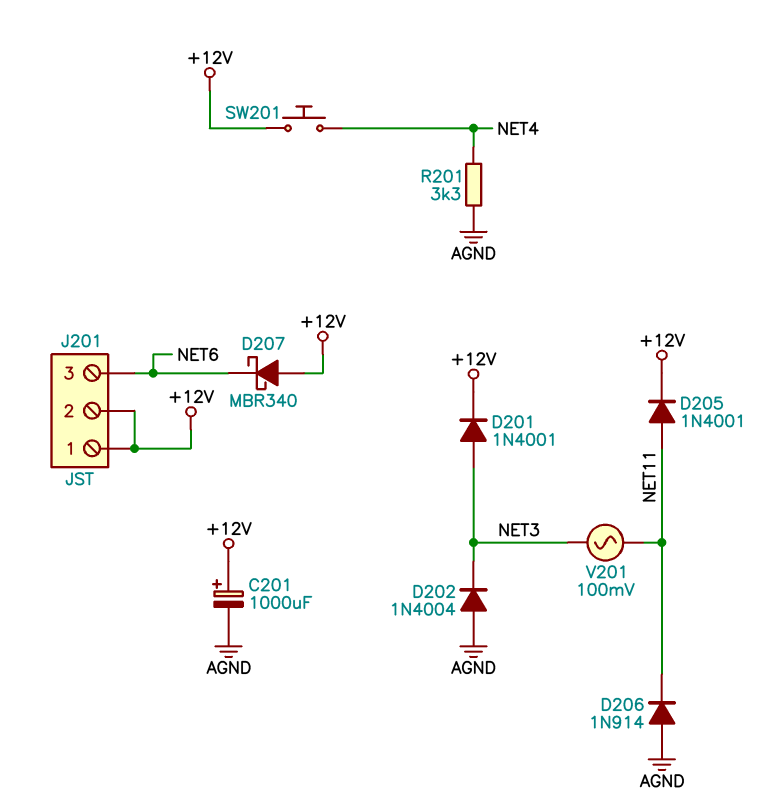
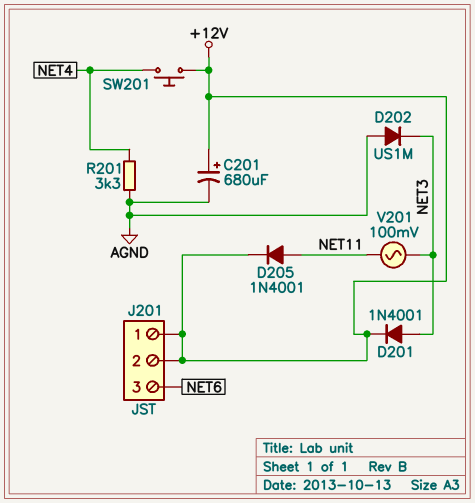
C201: 1000uF (plus +12V, minus AGND) -> 680uF (plus +12V, minus AGND)
D202: diode 1N4004 (A AGND, K NET3) -> diode US1M (A AGND, K NET3)
D206: diode 1N914 (A AGND, K NET11) -> none
D207: schottky MBR340 (A +12V, K NET6) -> none

